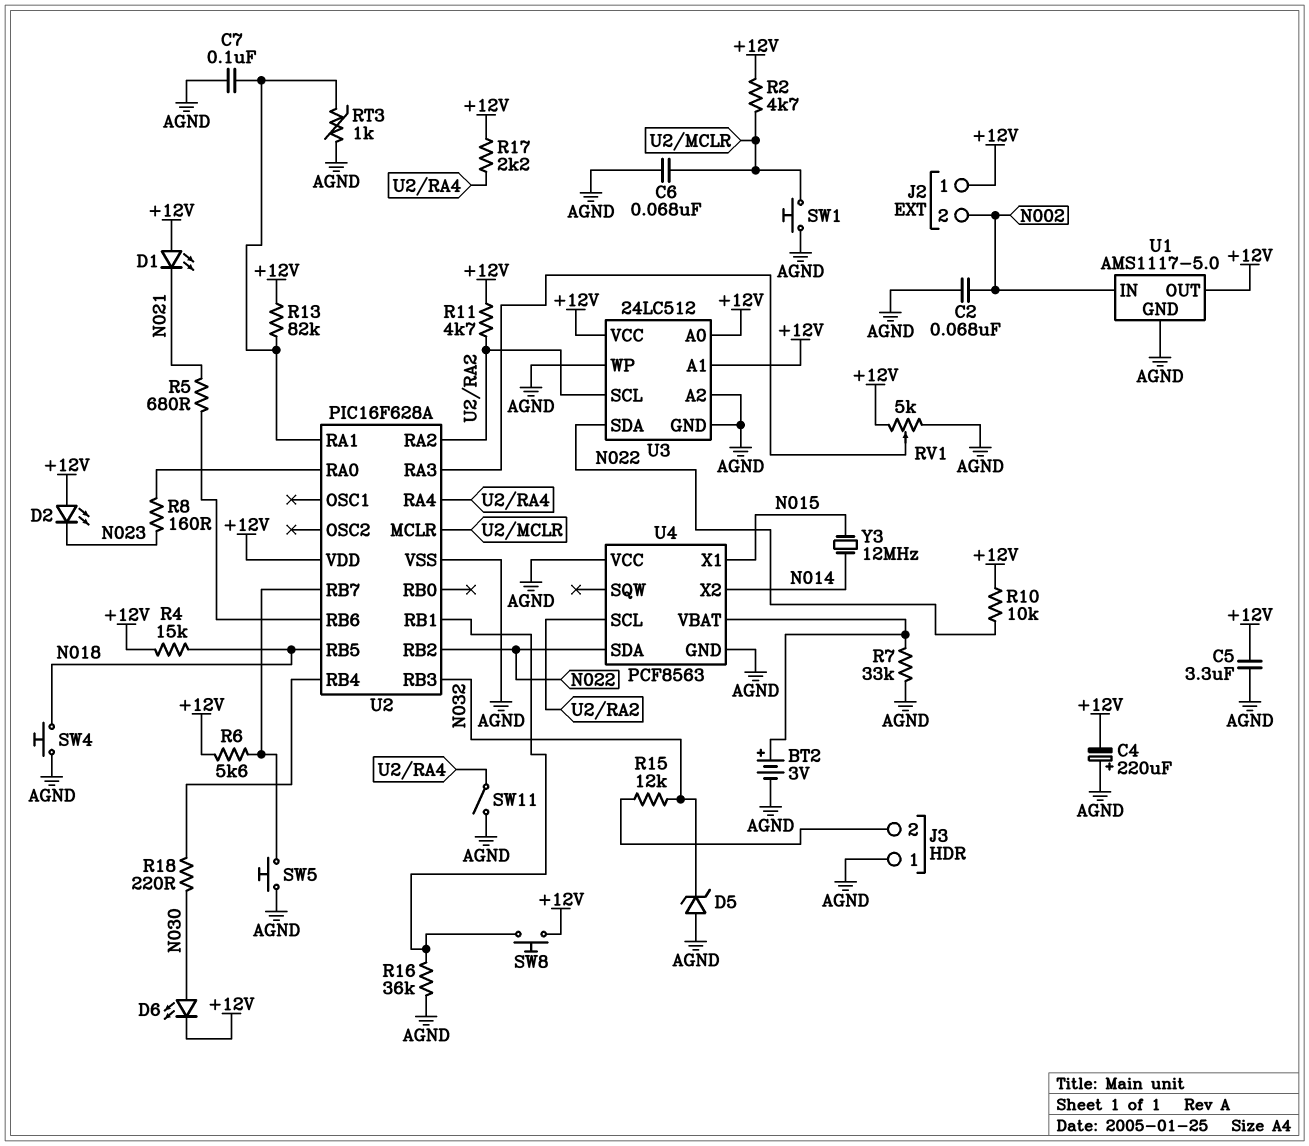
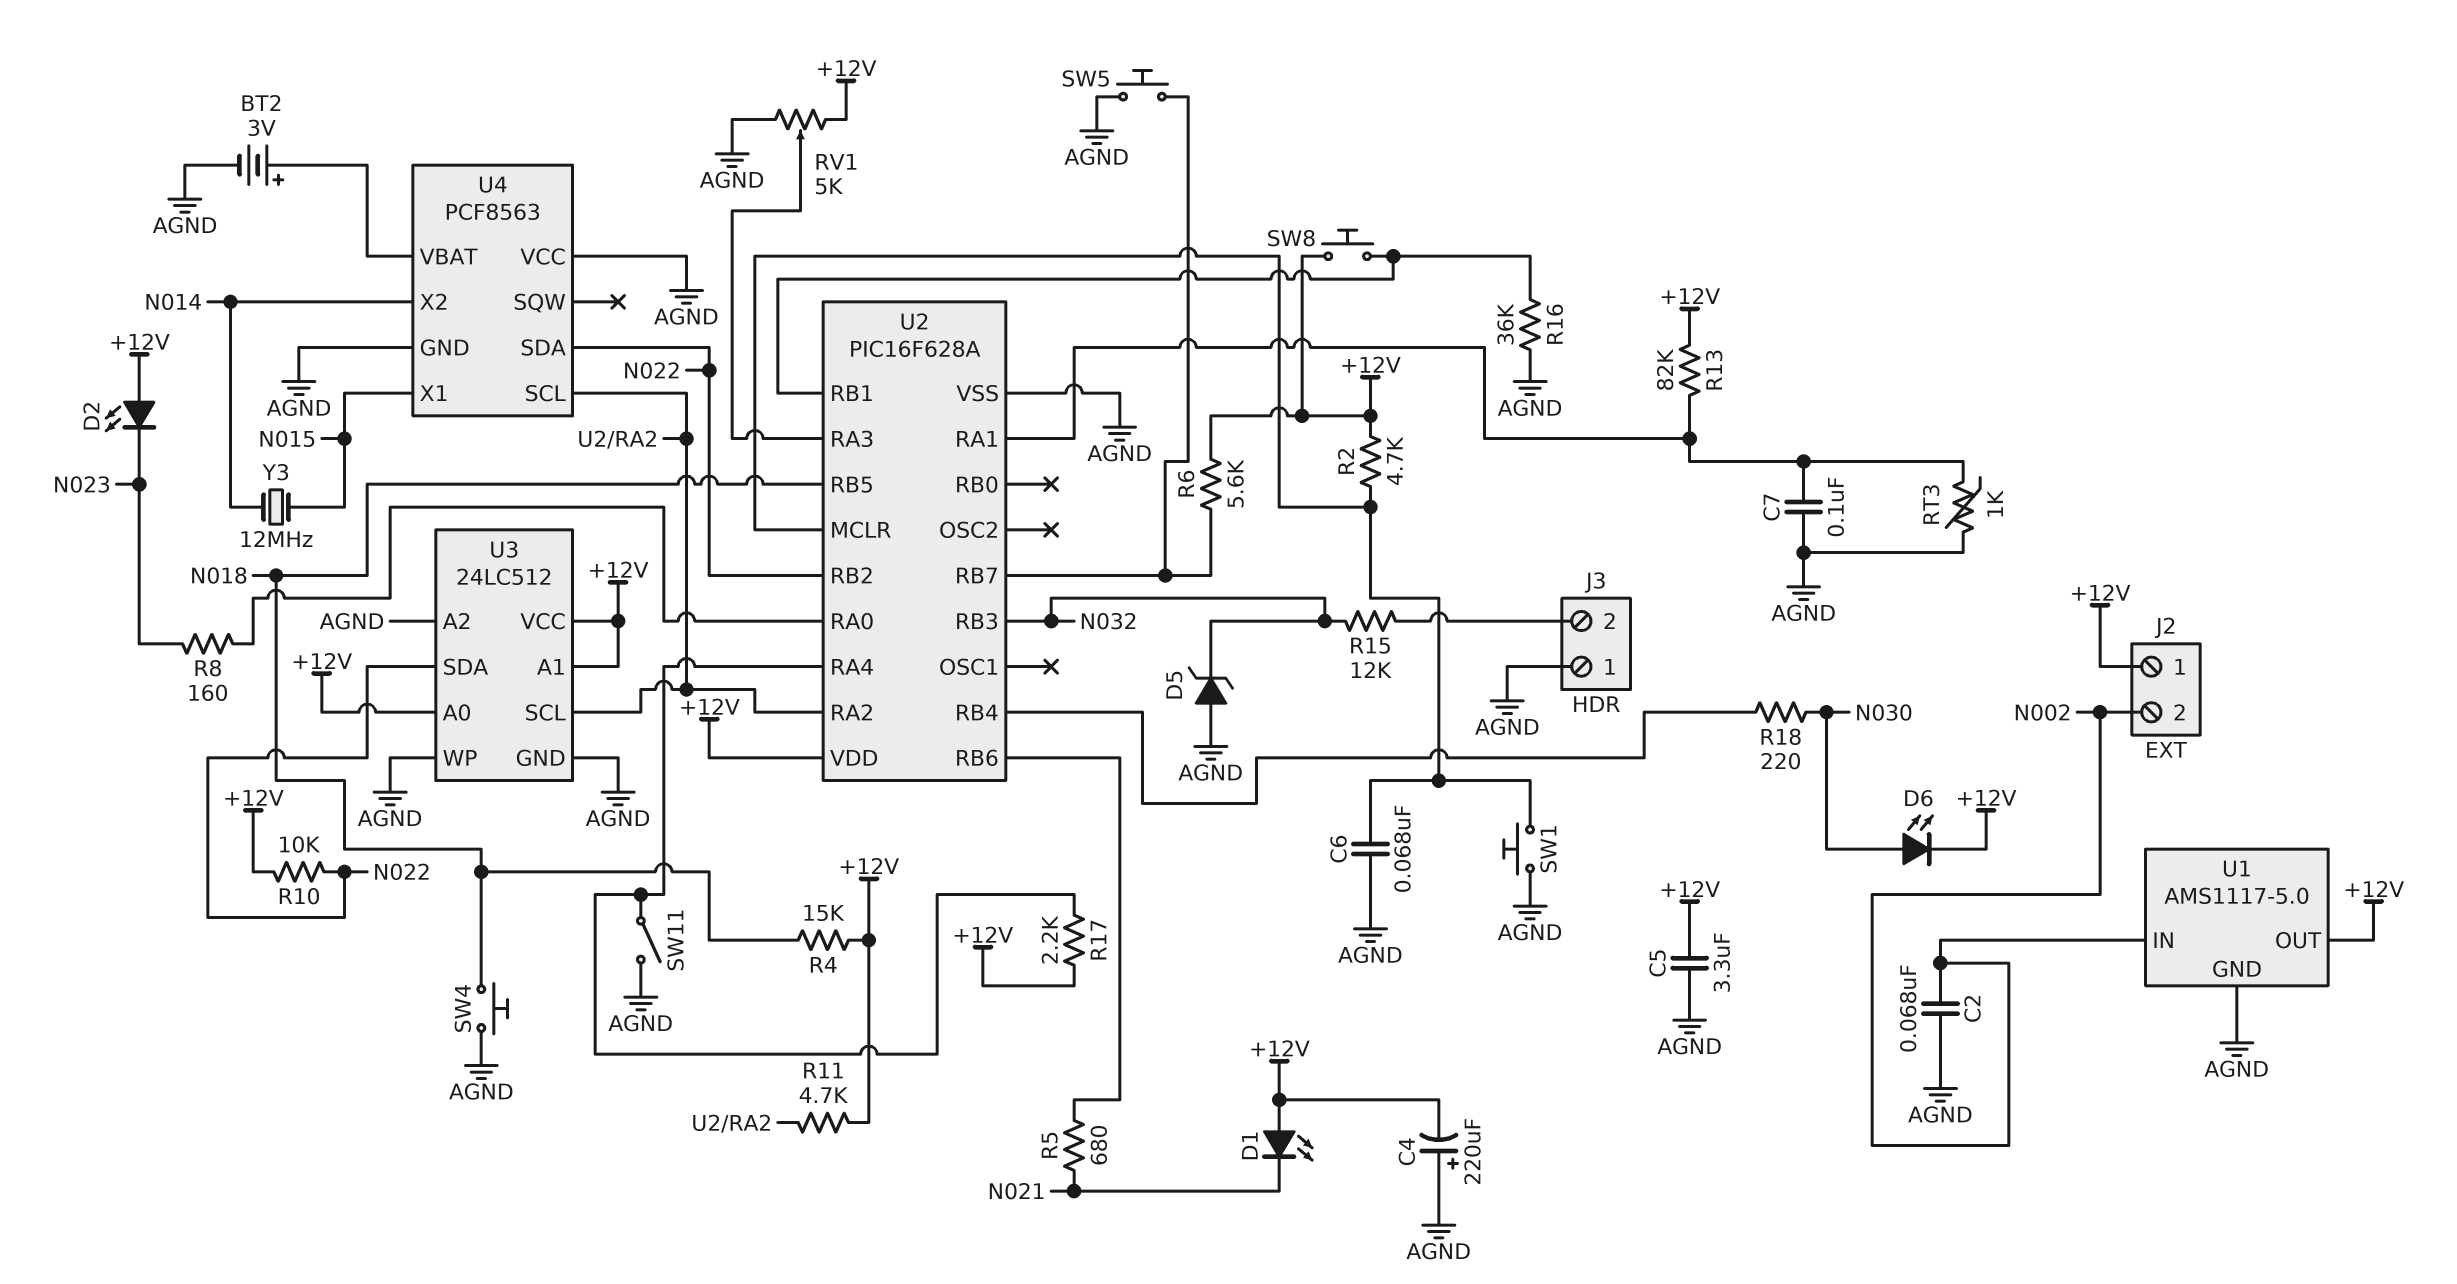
R7: 33k (AGND, U4/VBAT) -> none

